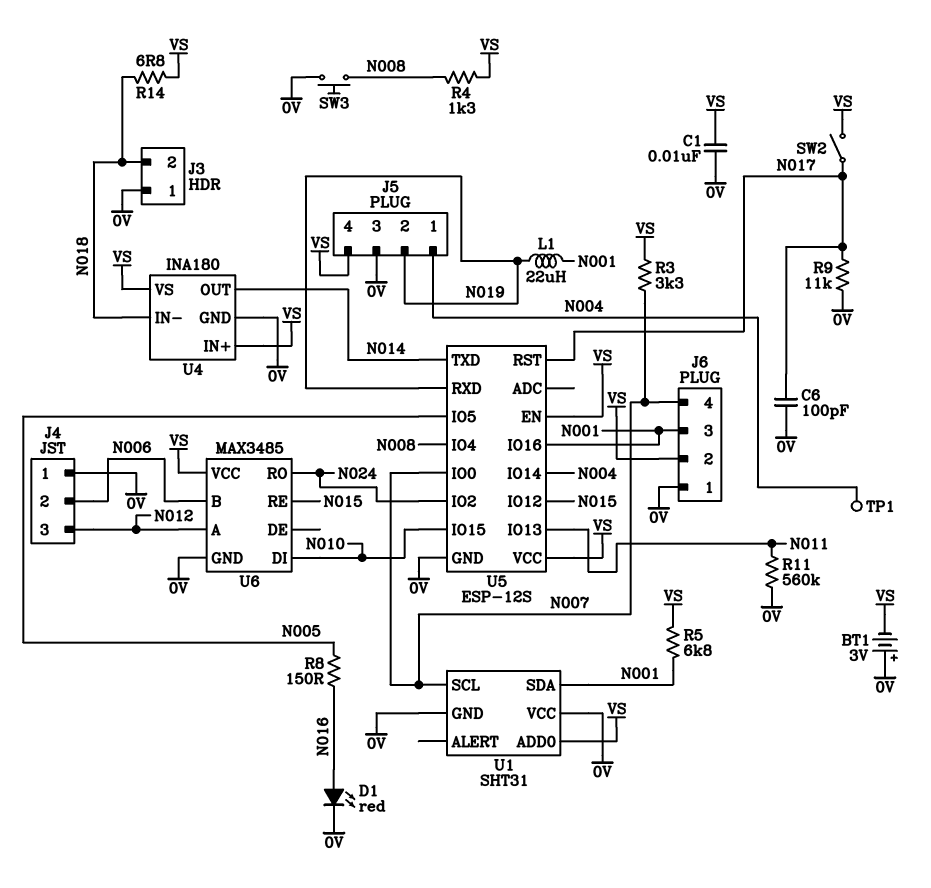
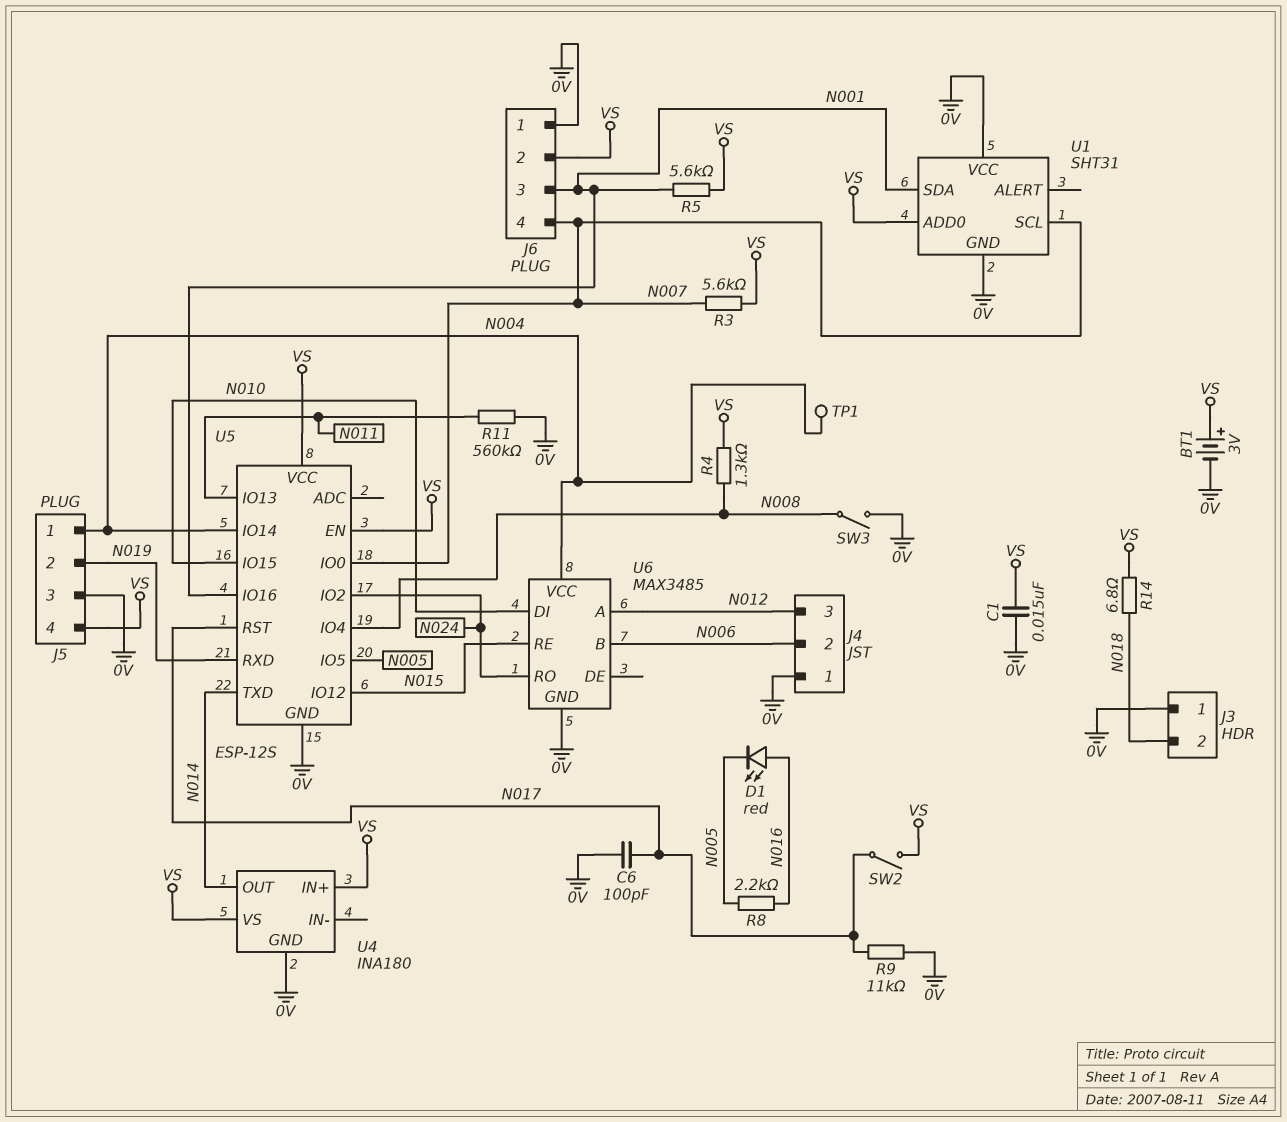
BT1: 3V (plus 0V, minus VS) -> 3V (plus VS, minus 0V)
C1: 10nF (0V, VS) -> 15nF (0V, VS)
D1: LED red (A N016, K 0V) -> LED red (A N016, K N005)
L1: 22uH (N001, N019) -> none
R3: 3.3k (N007, VS) -> 5.6k (N007, VS)
R5: 6.8k (N001, VS) -> 5.6k (N001, VS)
R8: 150 (N005, N016) -> 2.2k (N005, N016)
SW3: button (0V, N008) -> switch (0V, N008)
U4 pin IN-: N018 -> none
U6 pin VCC: VS -> N004

